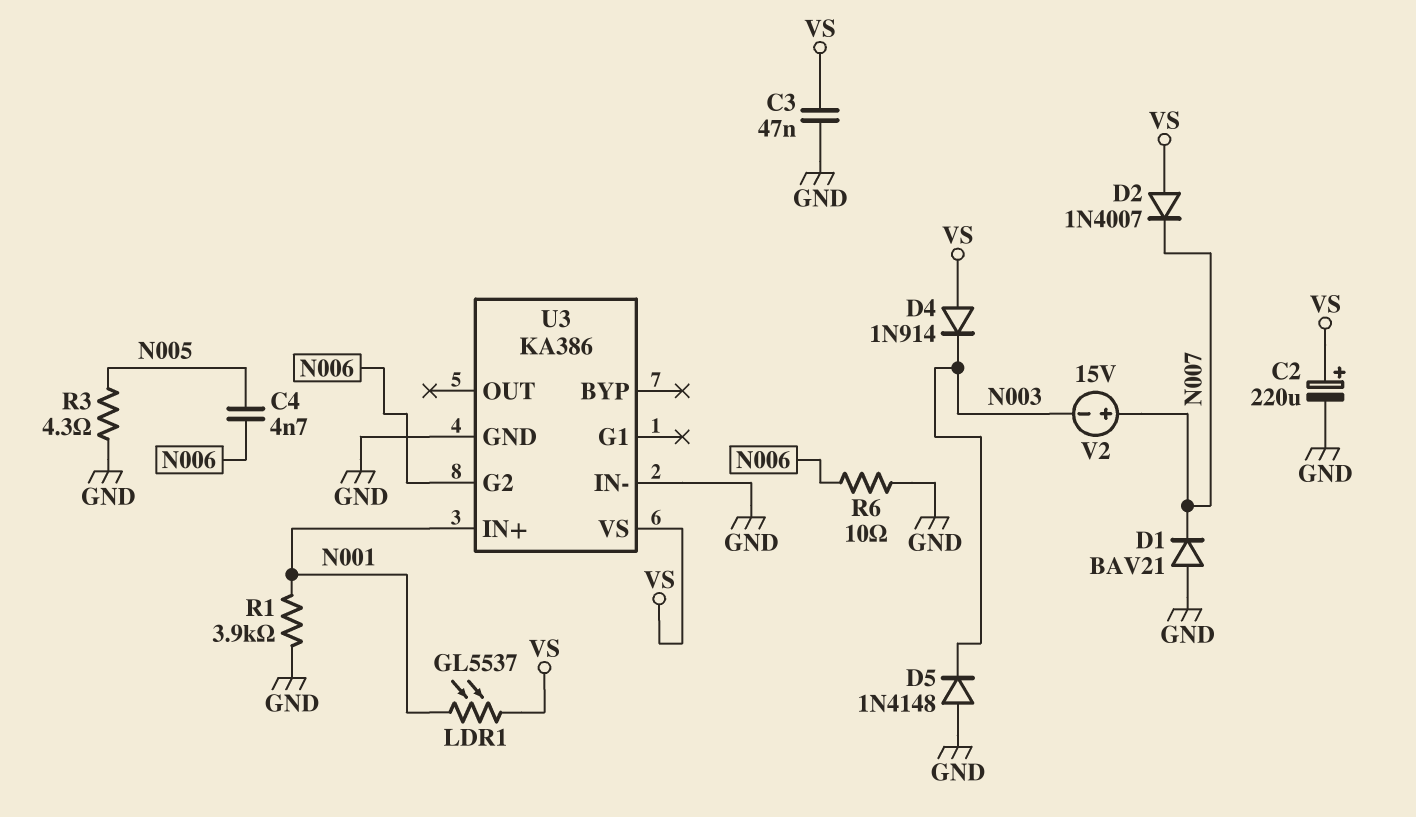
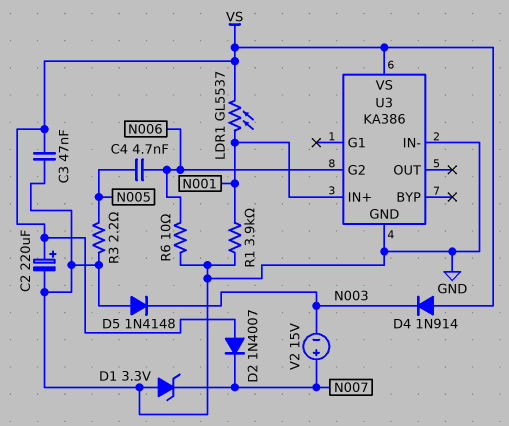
D1: diode BAV21 (A GND, K N007) -> zener 3.3V (A GND, K N007)
R3: 4.3 (GND, N005) -> 2.2 (GND, N005)

